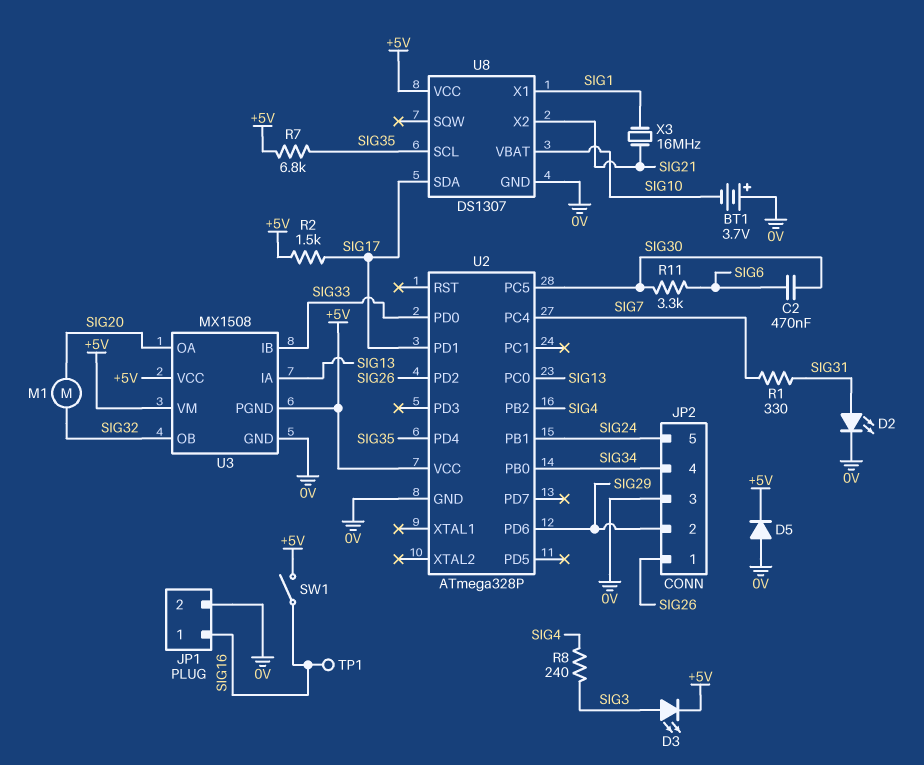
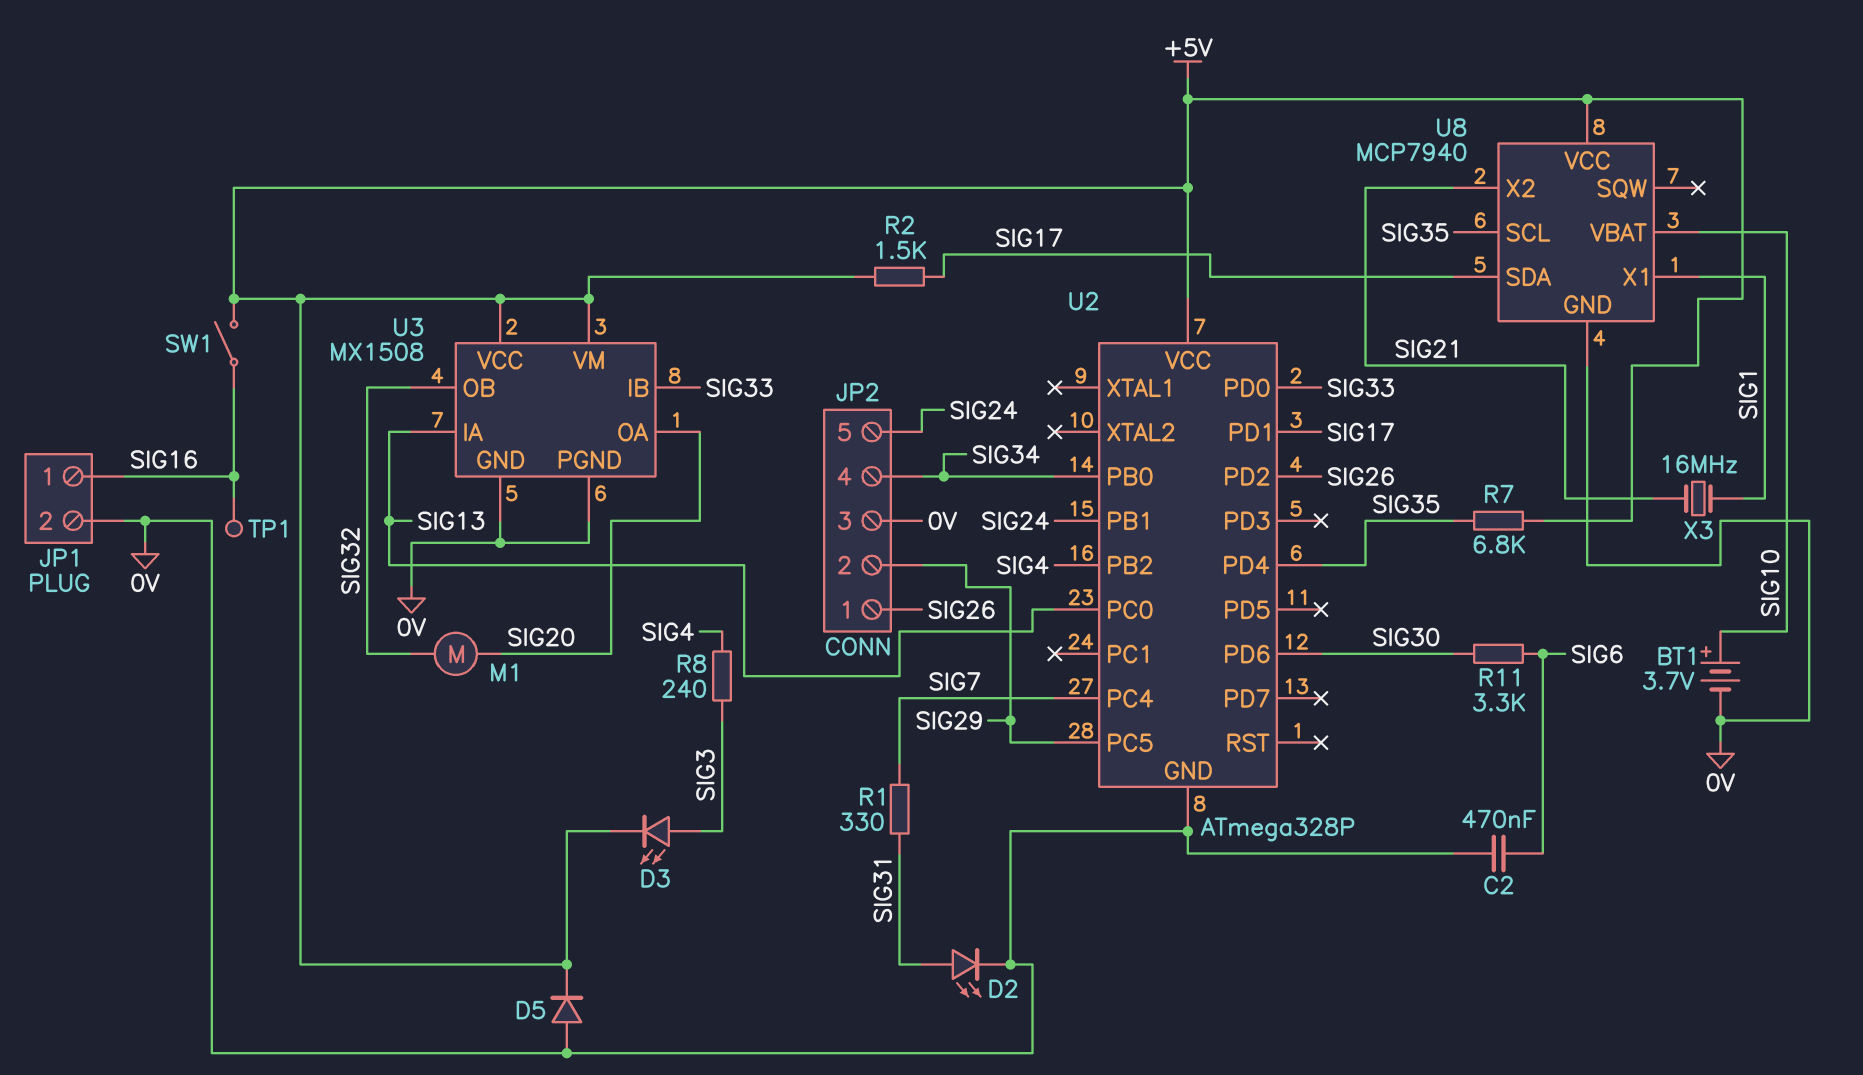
BT1: 3.7V (plus 0V, minus SIG10) -> 3.7V (plus SIG10, minus 0V)
C2: 470nF (SIG6, SIG30) -> 470nF (0V, SIG6)
U2 pin PC5: SIG30 -> SIG29
U2 pin PD6: SIG29 -> SIG30
U3 pin PGND: +5V -> 0V
U8: DS1307 -> MCP7940

